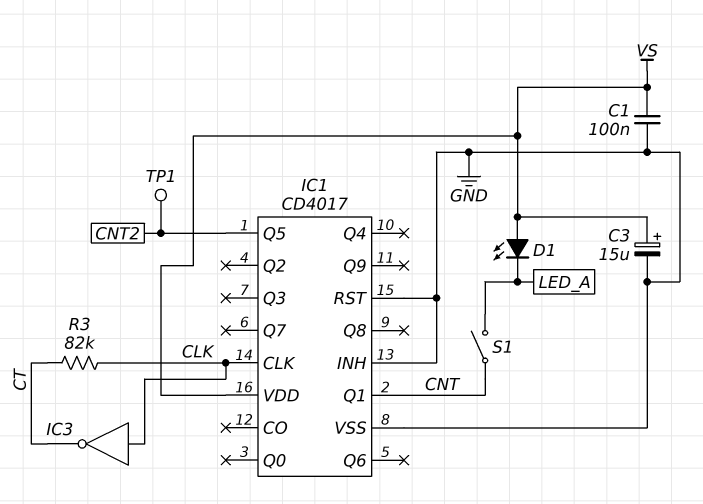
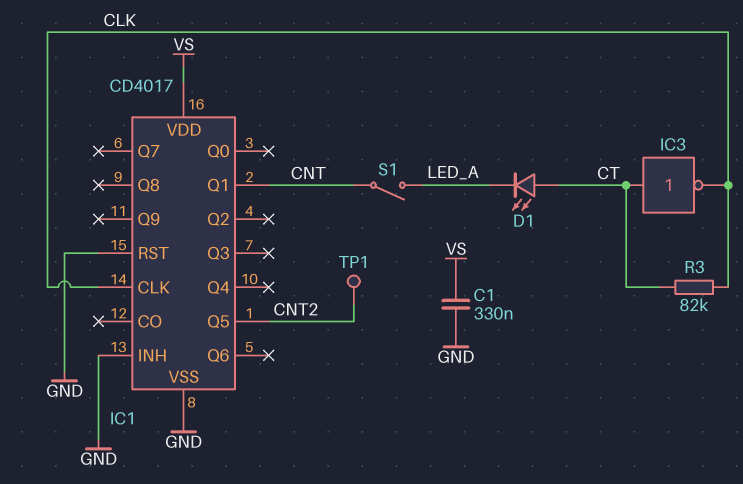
C1: 100nF (GND, VS) -> 330nF (GND, VS)
C3: 15uF (plus VS, minus GND) -> none
D1: LED (A VS, K LED_A) -> LED (A CT, K LED_A)
IC3: NOT (in CLK, out CT) -> NOT (in CT, out CLK)

